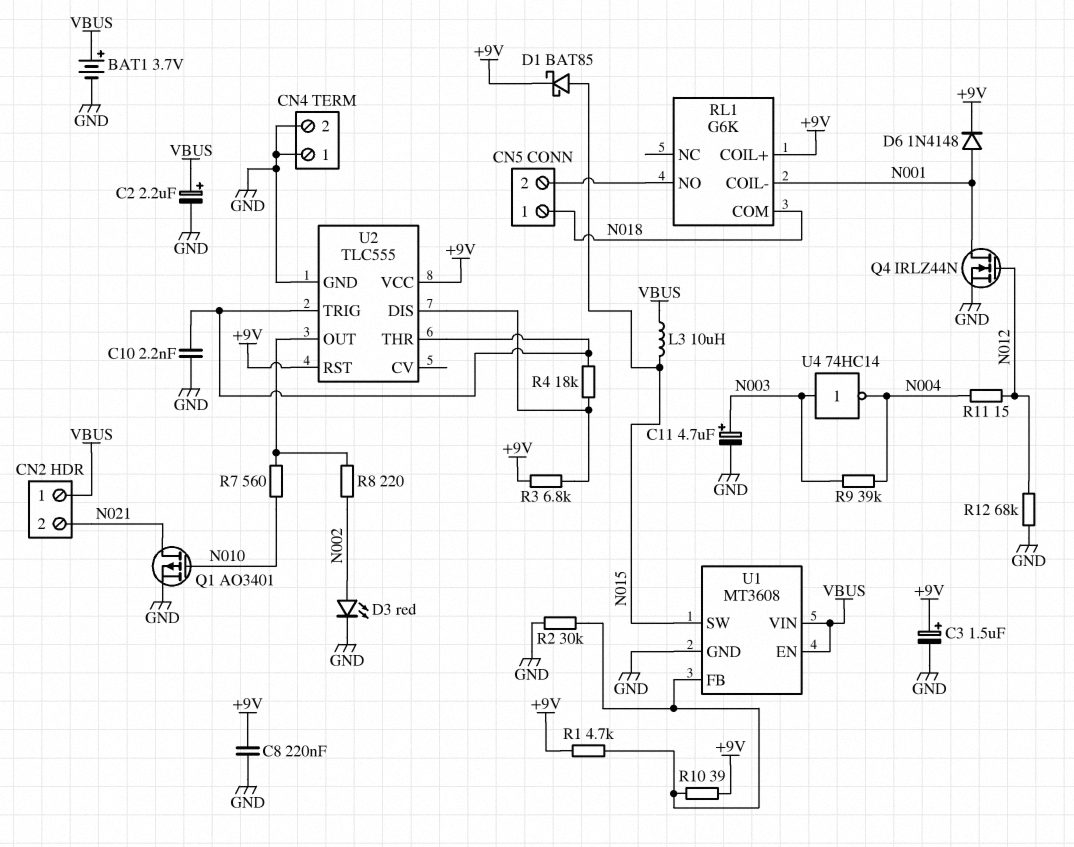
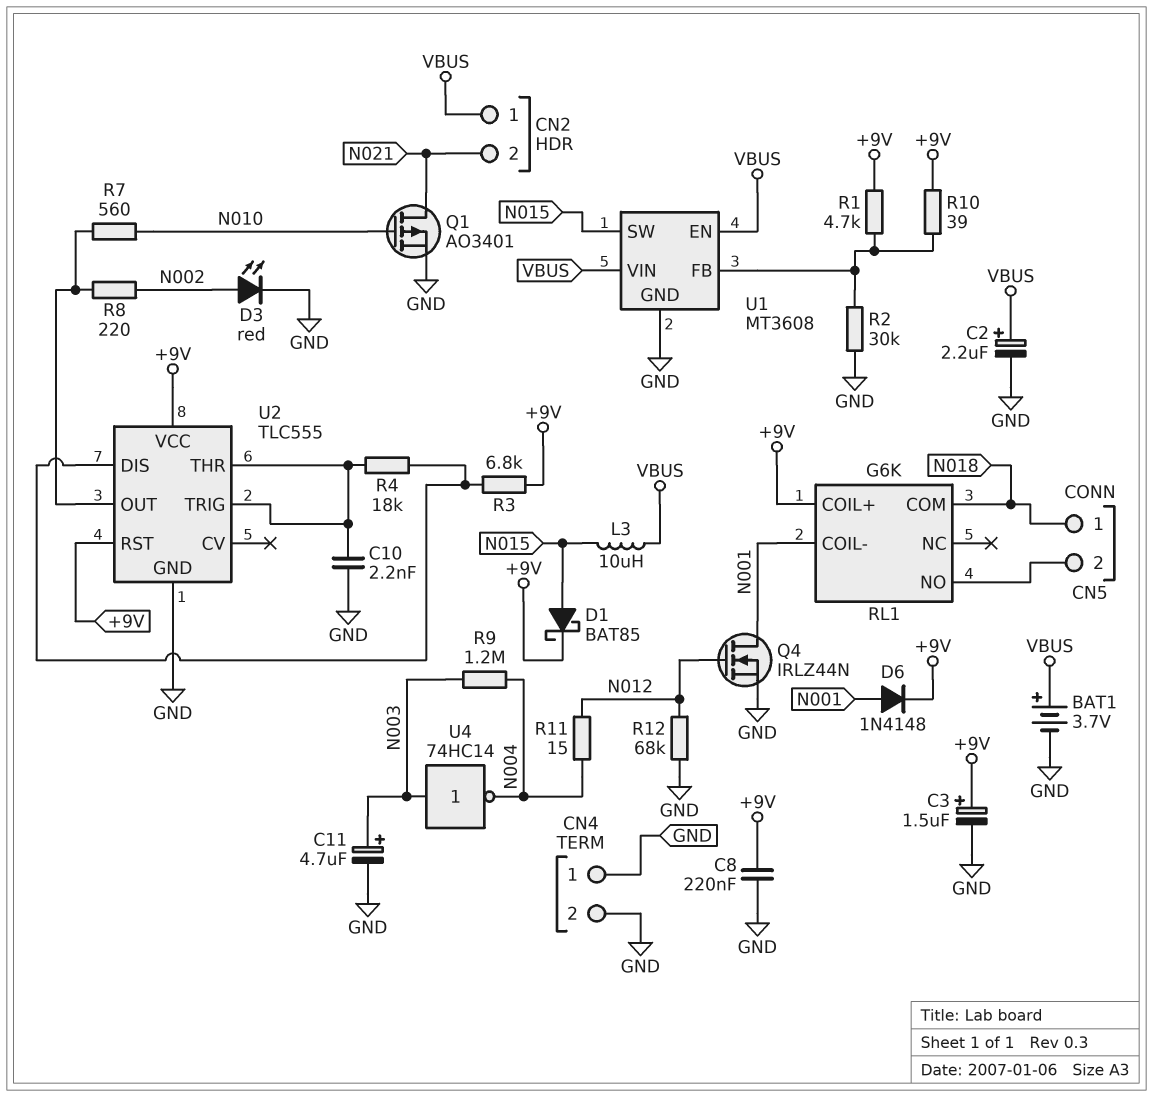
R9: 39k (N003, N004) -> 1.2M (N003, N004)

